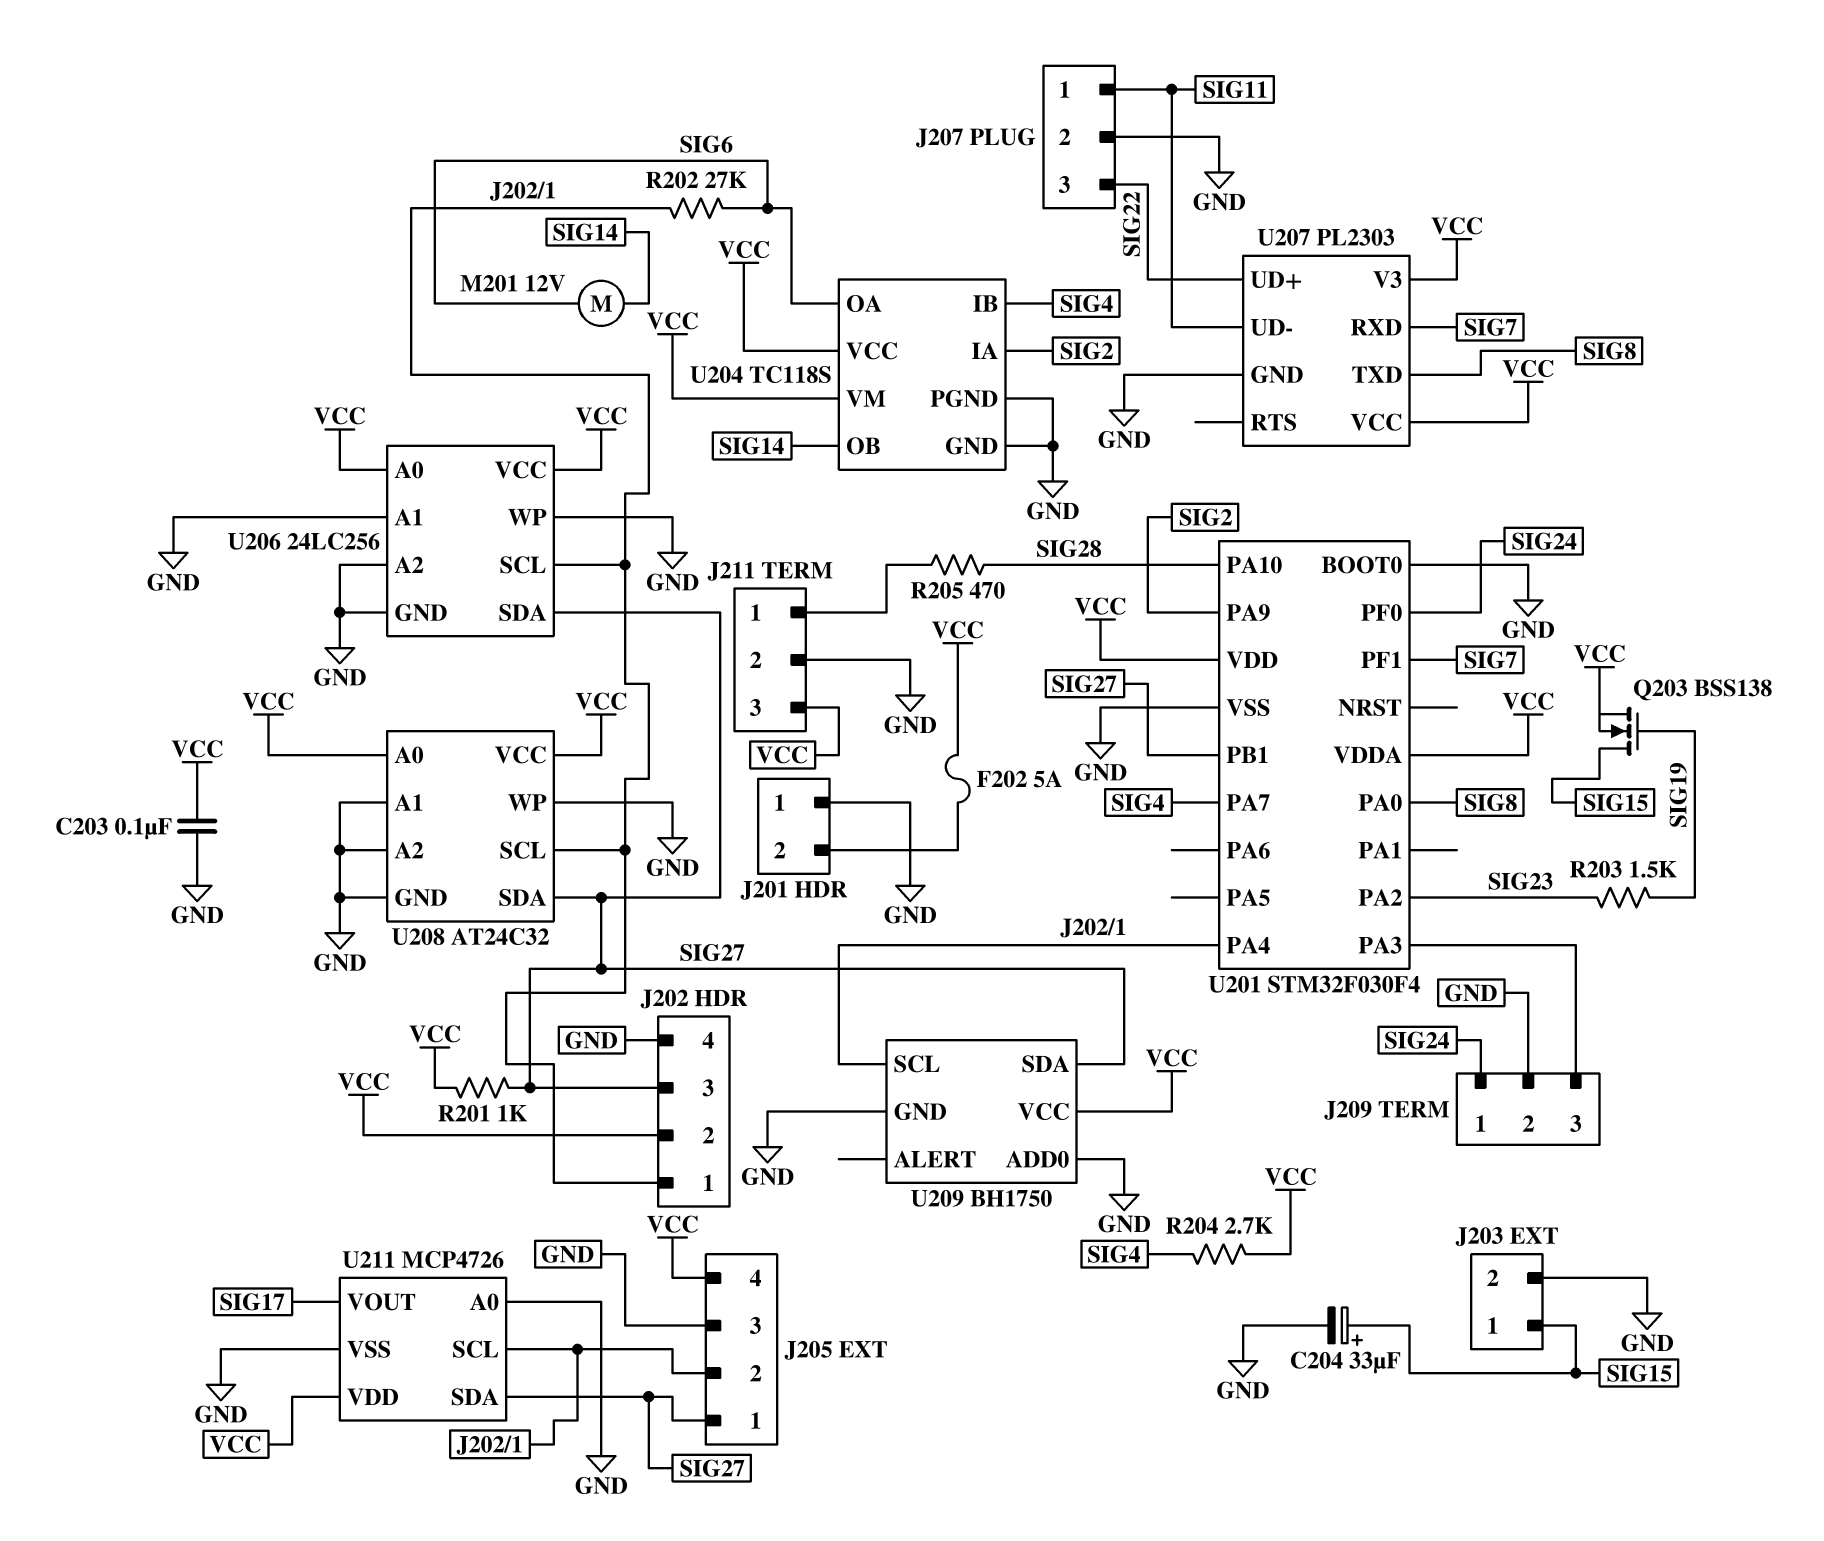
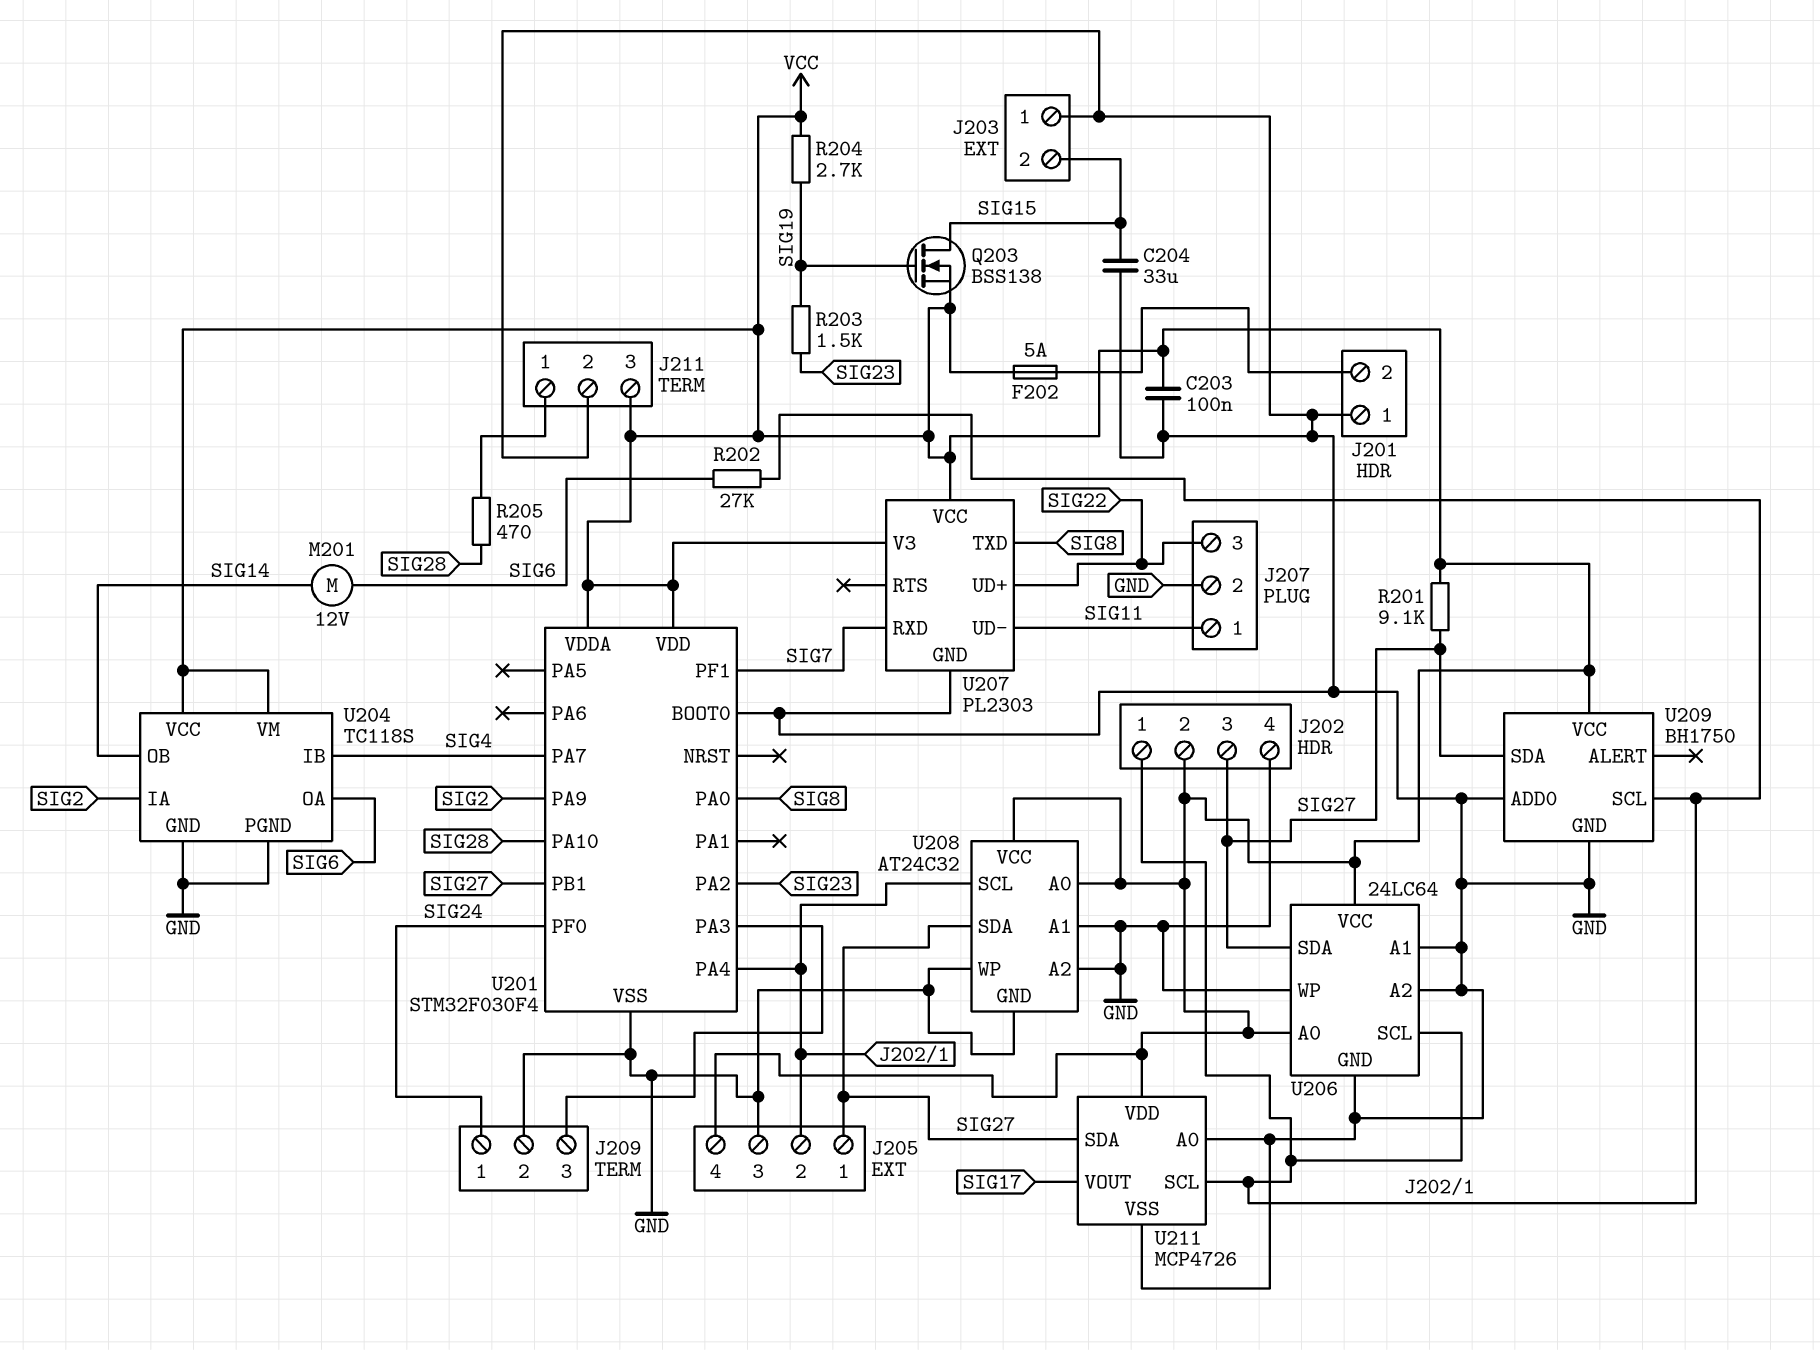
C204: 33uF (plus SIG15, minus GND) -> 33uF (GND, SIG15)
J203 pin 1: SIG15 -> GND
J203 pin 2: GND -> SIG15
R201: 1k (SIG27, VCC) -> 9.1k (SIG27, VCC)
R204: 2.7k (SIG4, VCC) -> 2.7k (SIG19, VCC)
U206: 24LC256 -> 24LC64

